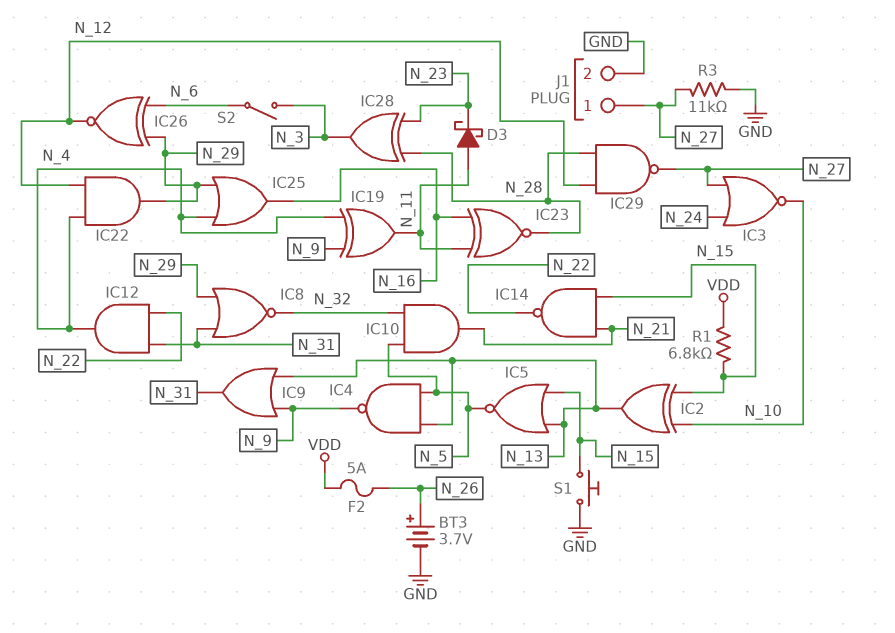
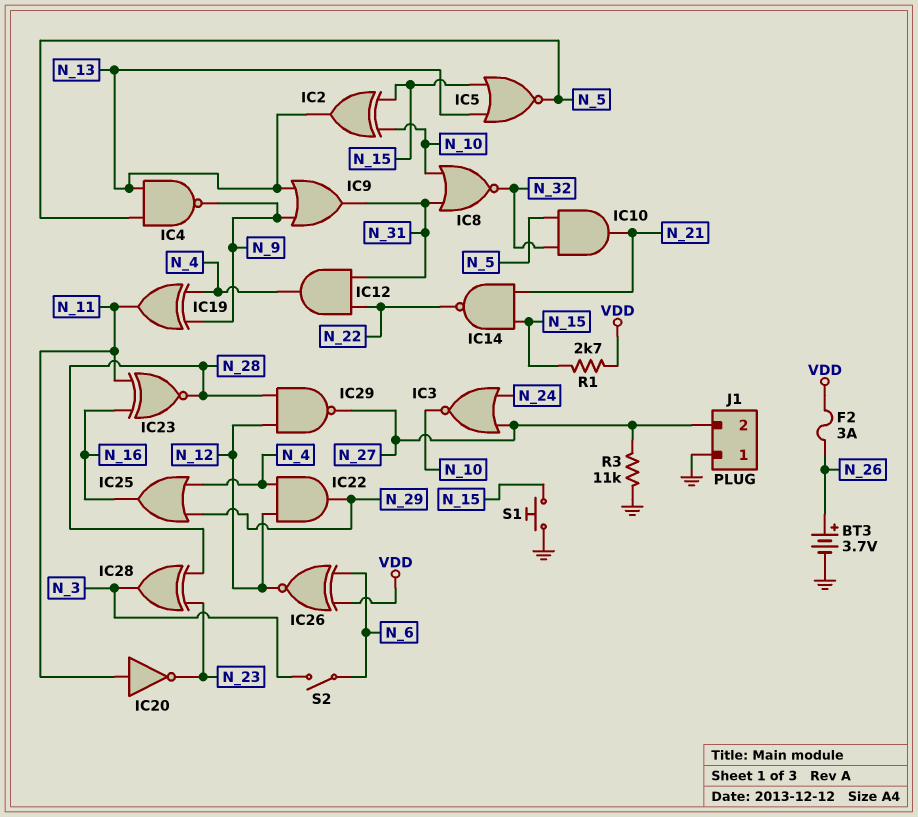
D3: schottky (A N_11, K N_23) -> none
F2: 5A (N_26, VDD) -> 3A (N_26, VDD)
IC8: NOR (in N_29, in N_31, out N_32) -> NOR (in N_10, in N_31, out N_32)
IC20: none -> NOT (in N_11, out N_23)
IC26: XNOR (in N_6, in N_29, out N_12) -> XNOR (in N_6, in VDD, out N_12)
J1 pin 1: N_27 -> GND
J1 pin 2: GND -> N_27
R1: 6.8k (N_15, VDD) -> 2.7k (N_15, VDD)

